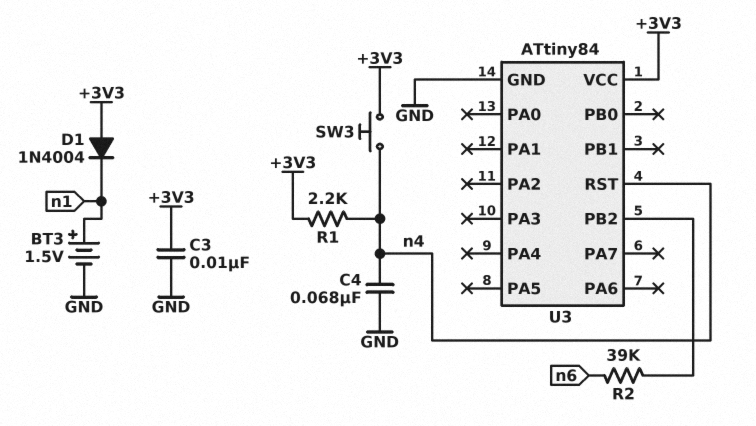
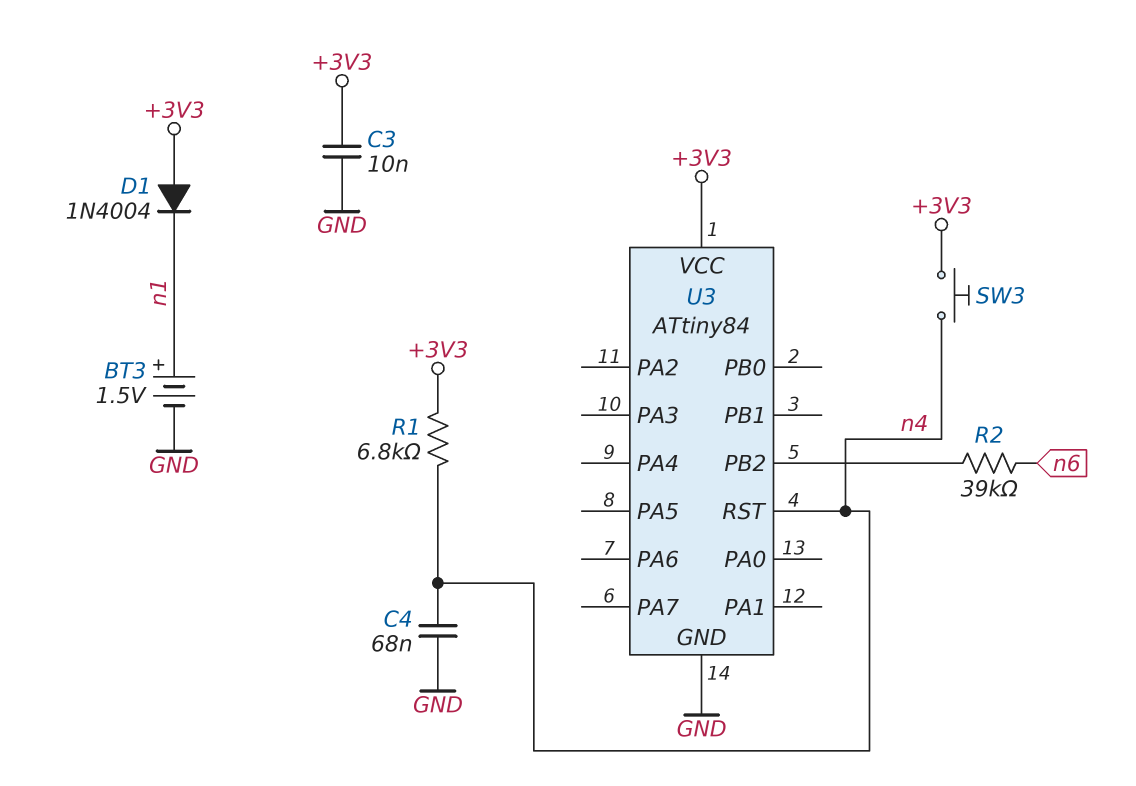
R1: 2.2k (+3V3, n4) -> 6.8k (+3V3, n4)

